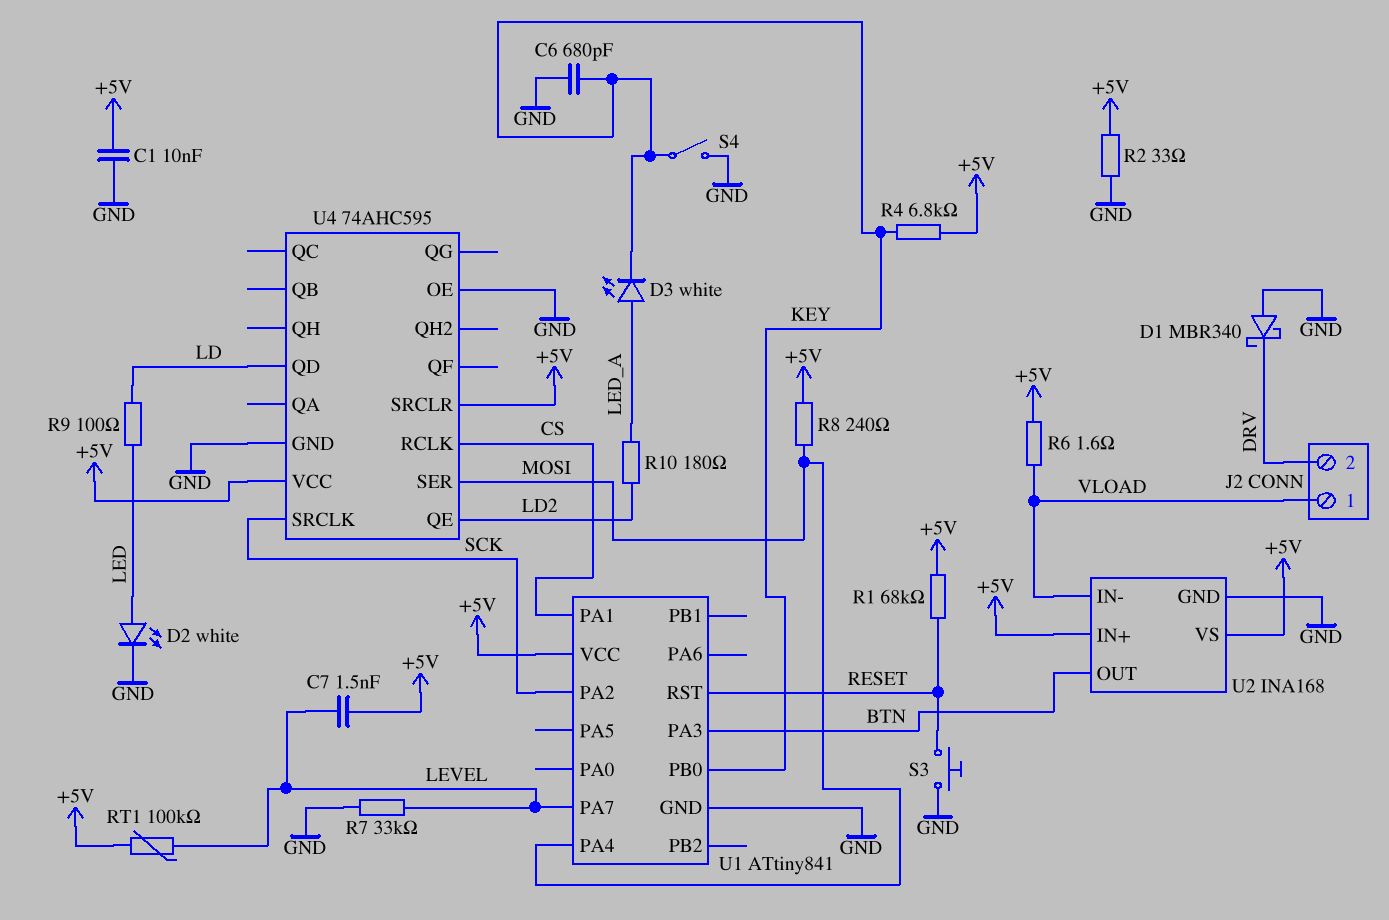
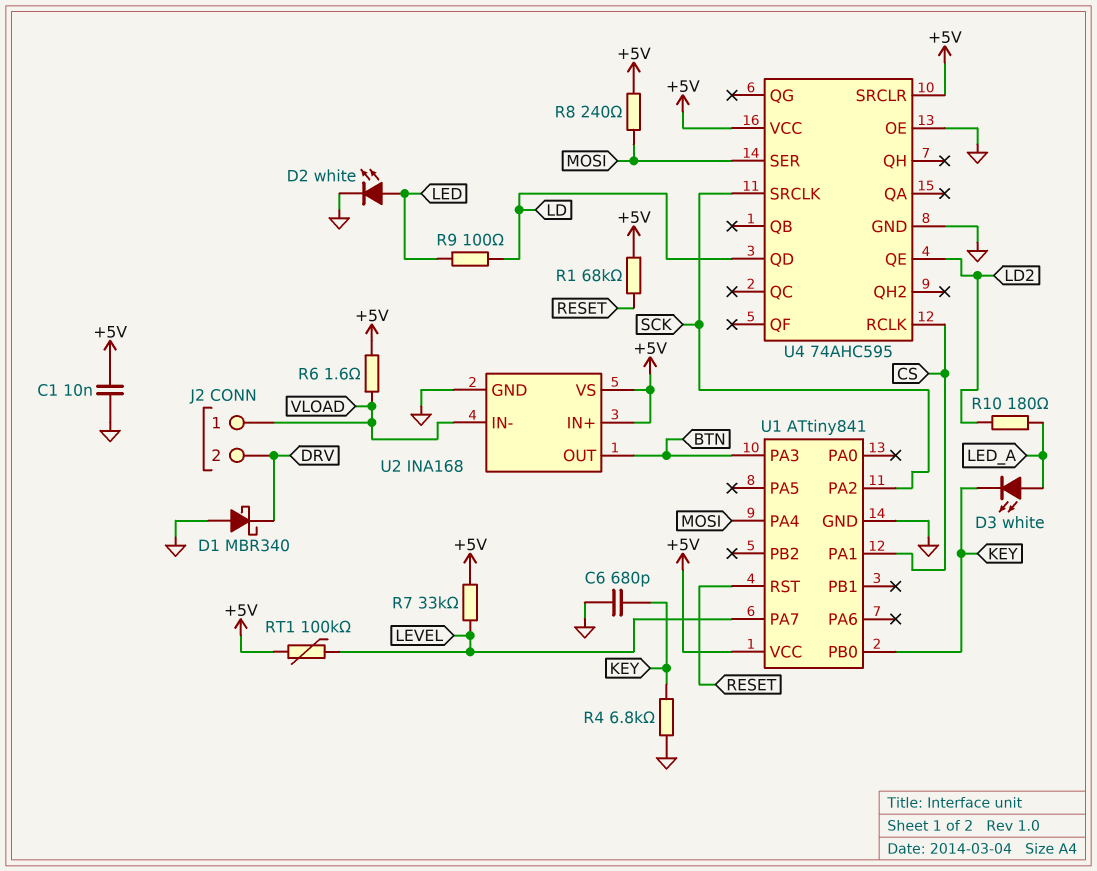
C7: 1.5nF (+5V, LEVEL) -> none
R2: 33 (+5V, GND) -> none
R4: 6.8k (+5V, KEY) -> 6.8k (GND, KEY)
R7: 33k (GND, LEVEL) -> 33k (+5V, LEVEL)
S3: button (GND, RESET) -> none
S4: switch (GND, KEY) -> none

